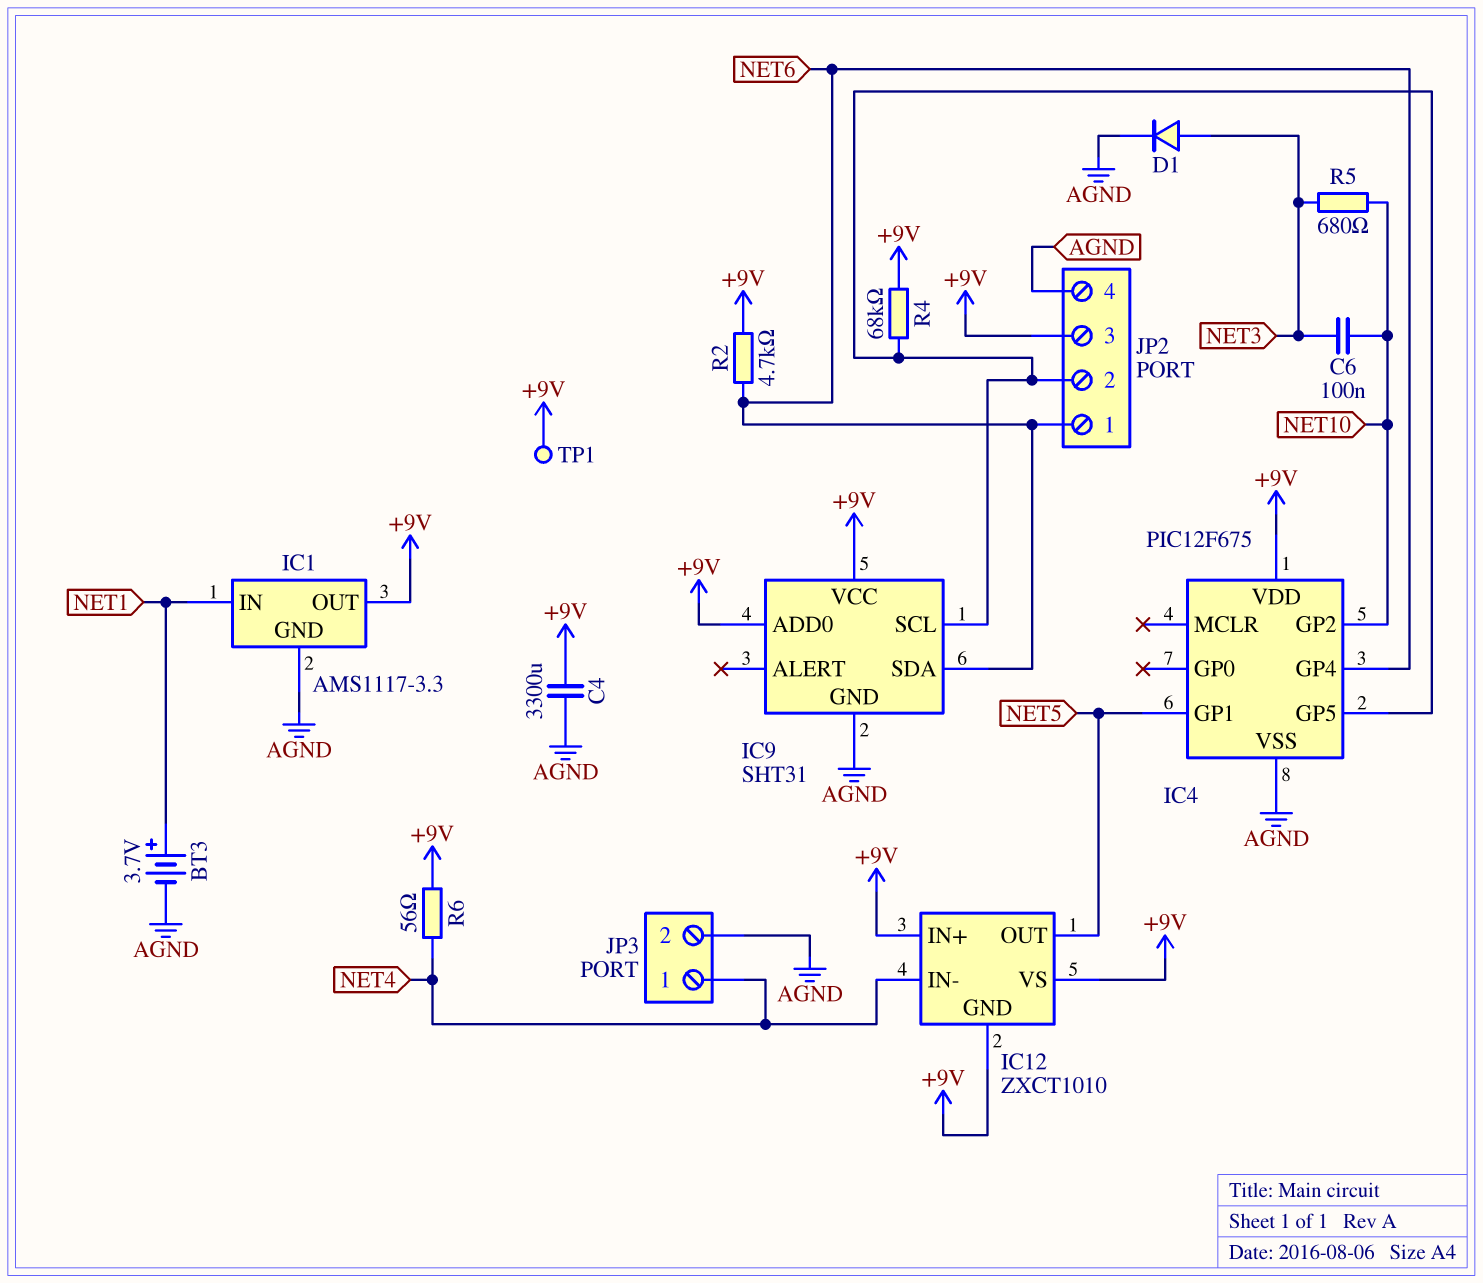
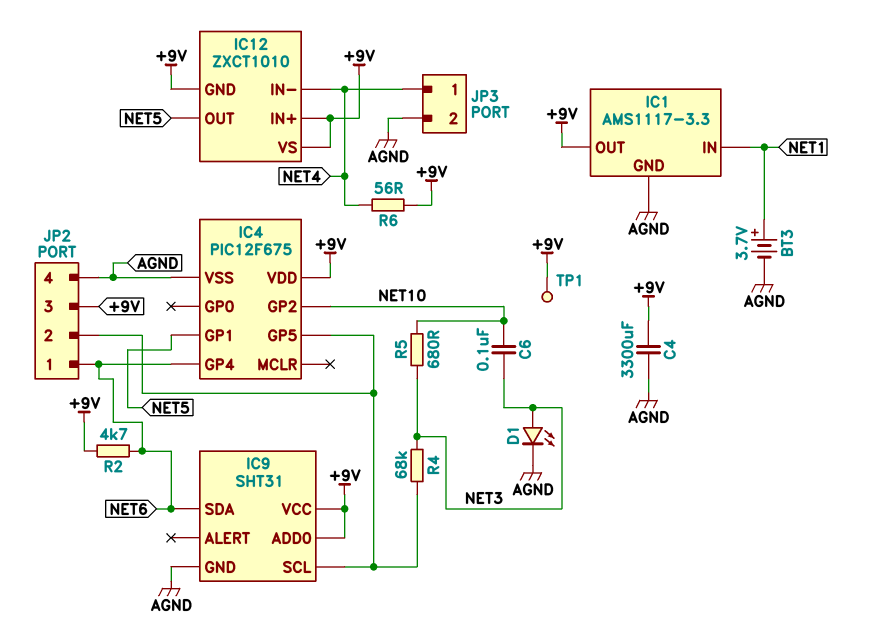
D1: diode (A NET3, K AGND) -> LED (A NET3, K AGND)
R4: 68k (+9V, IC4/GP5) -> 68k (IC4/GP5, NET3)

